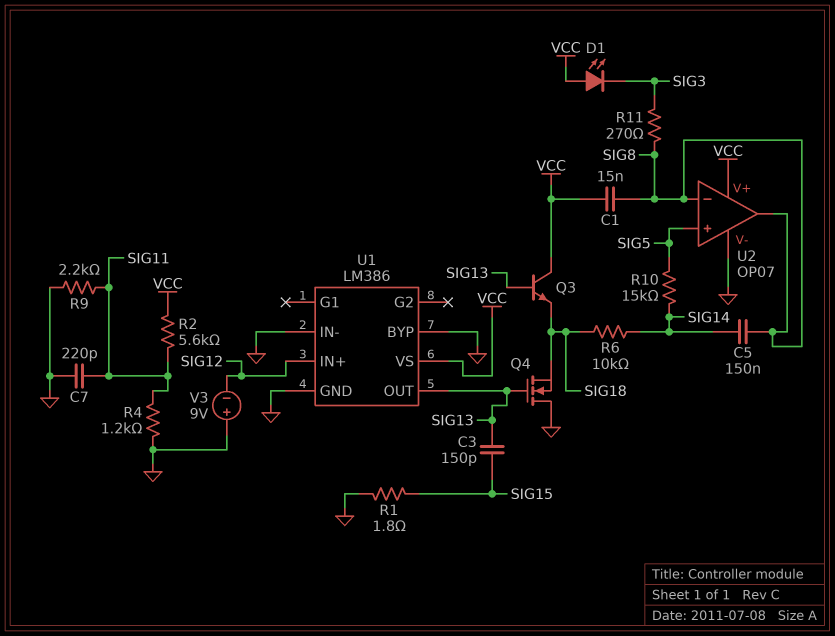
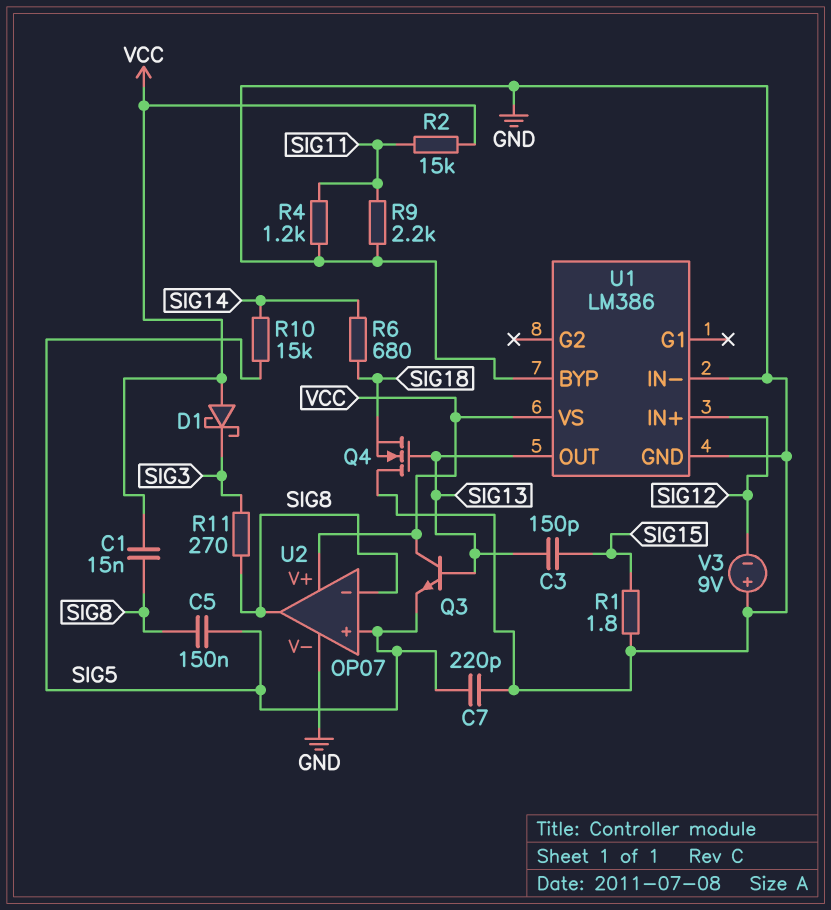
C5: 150nF (SIG8, SIG14) -> 150nF (SIG5, SIG8)
C7: 220pF (GND, SIG11) -> 220pF (GND, SIG5)
D1: LED (A VCC, K SIG3) -> schottky (A VCC, K SIG3)
Q3: NPN (B SIG13, C VCC, E SIG18) -> NPN (B SIG13, C VCC, E SIG5)
R2: 5.6k (SIG11, VCC) -> 15k (SIG11, VCC)
R6: 10k (SIG14, SIG18) -> 680 (SIG14, SIG18)

